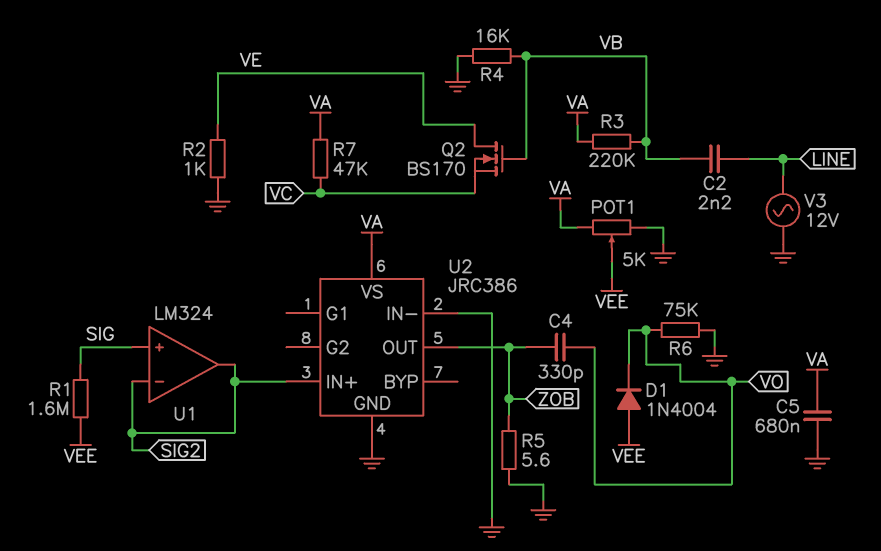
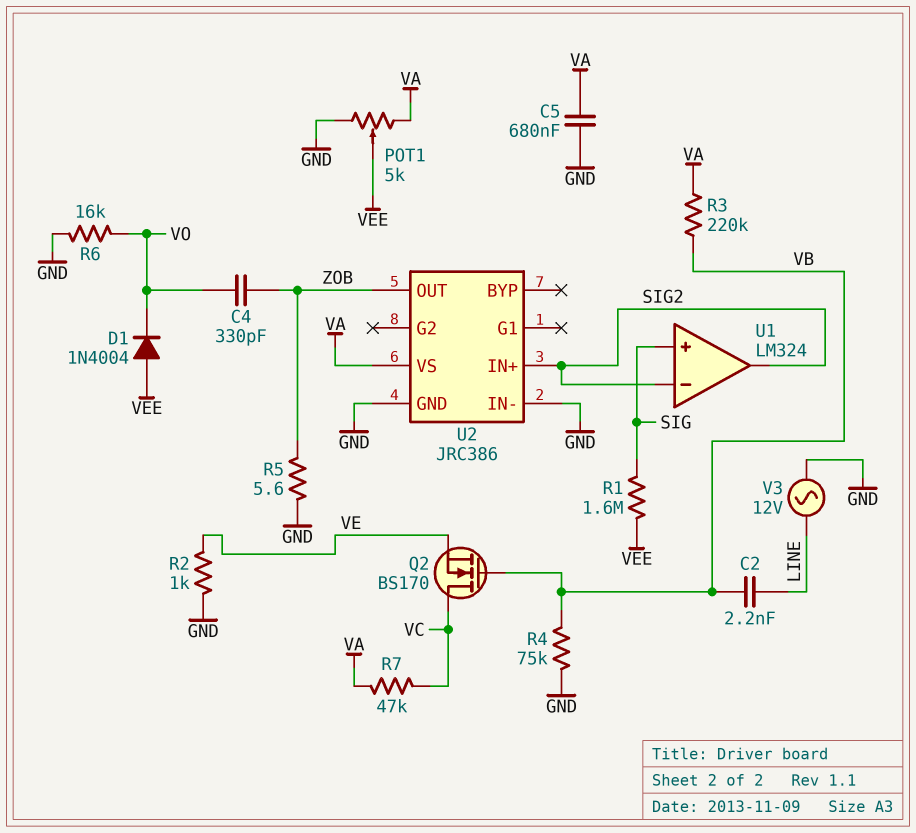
Q2: NMOS BS170 (G VB, D VE, S VC) -> NMOS BS170 (G VB, D VC, S VE)
R4: 16k (GND, VB) -> 75k (GND, VB)
R6: 75k (GND, VO) -> 16k (GND, VO)

